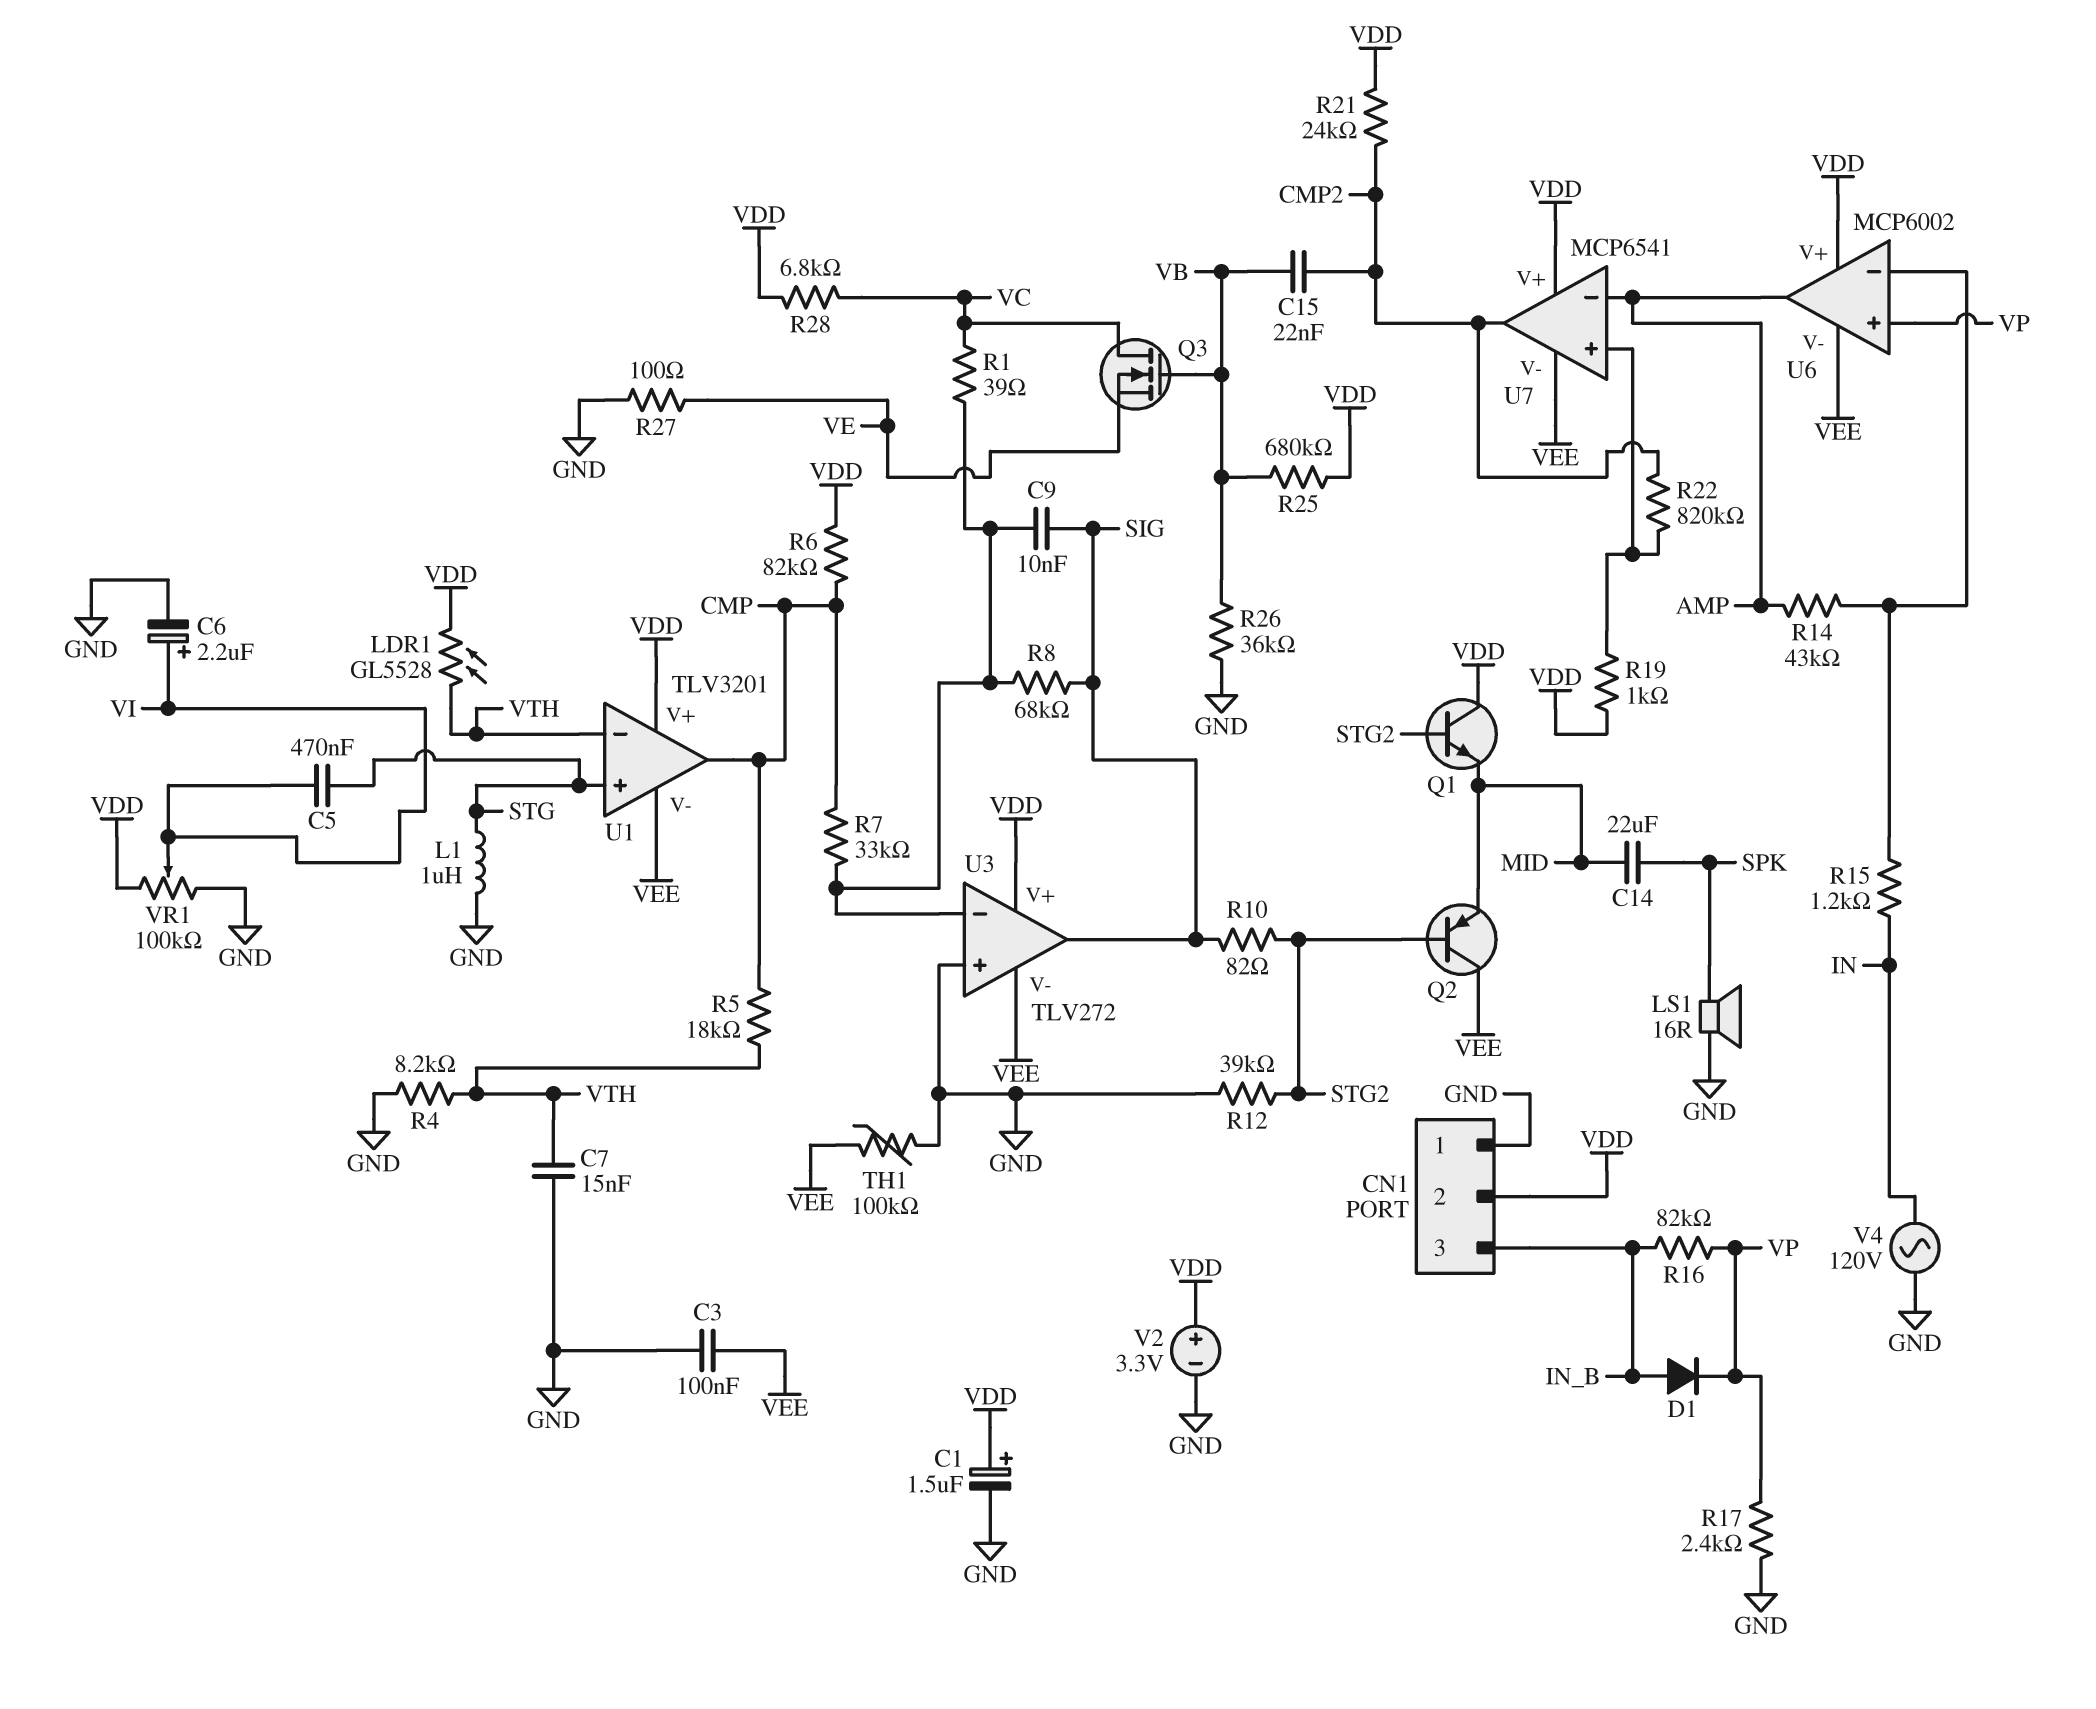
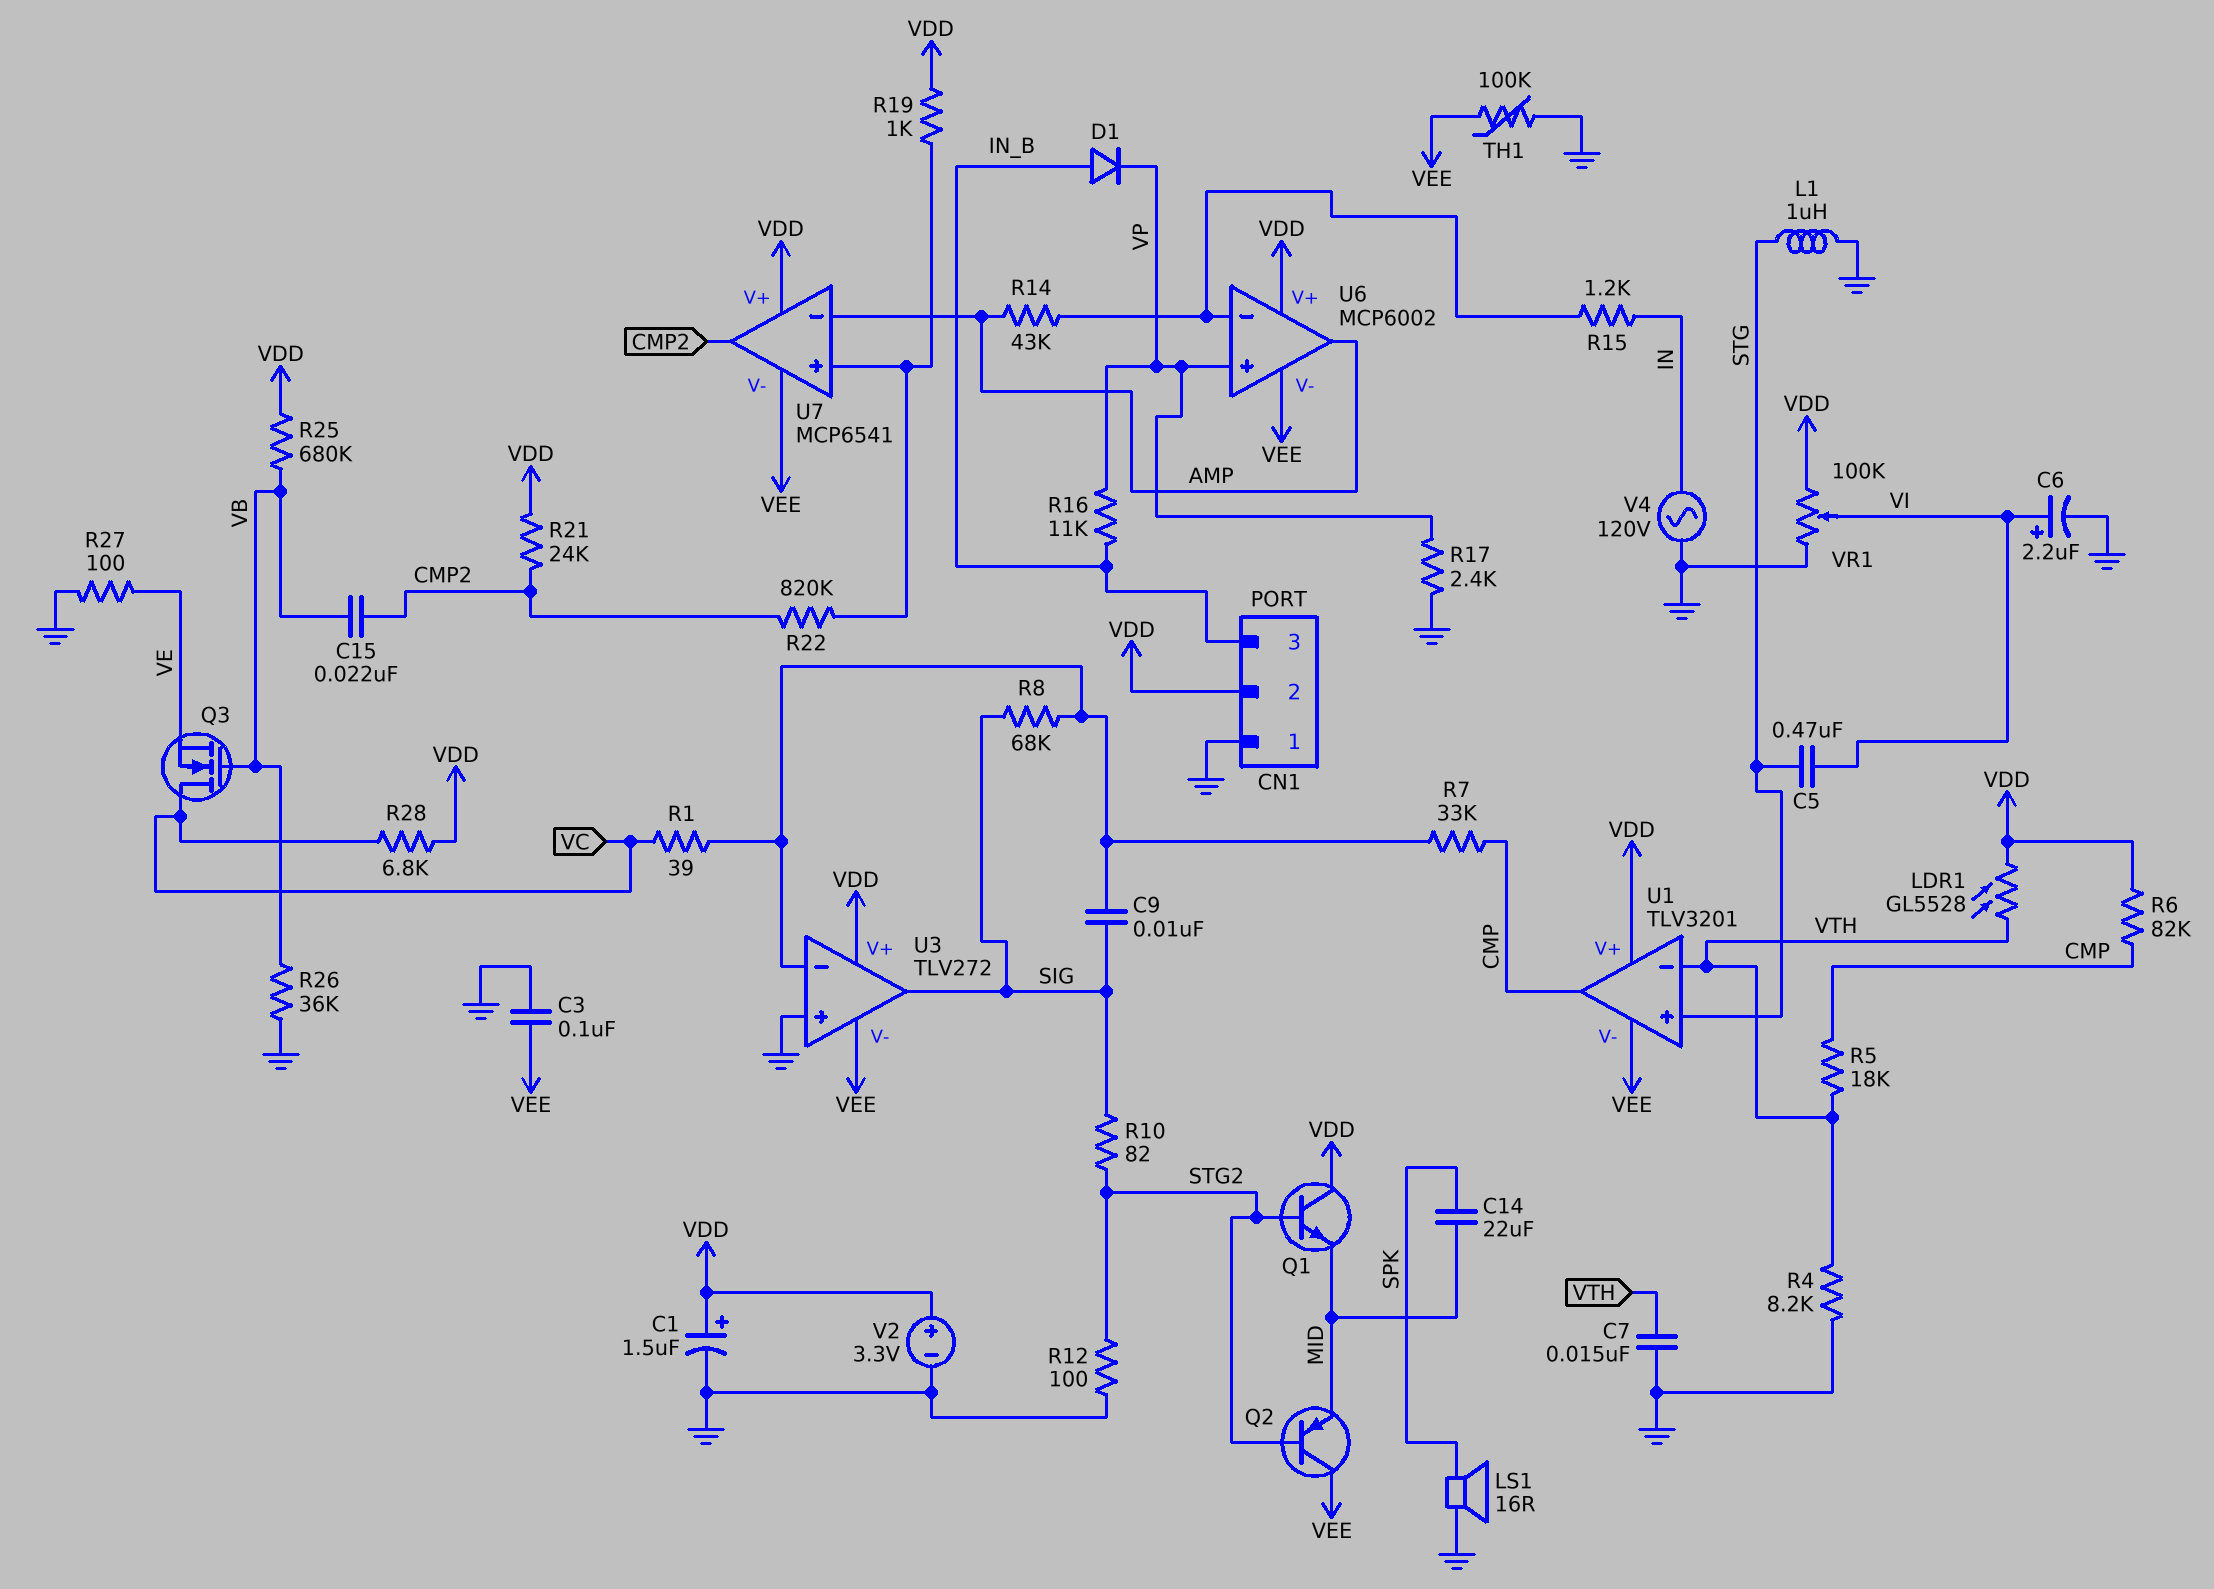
R12: 39k (GND, STG2) -> 100 (GND, STG2)
R16: 82k (IN_B, VP) -> 11k (IN_B, VP)

